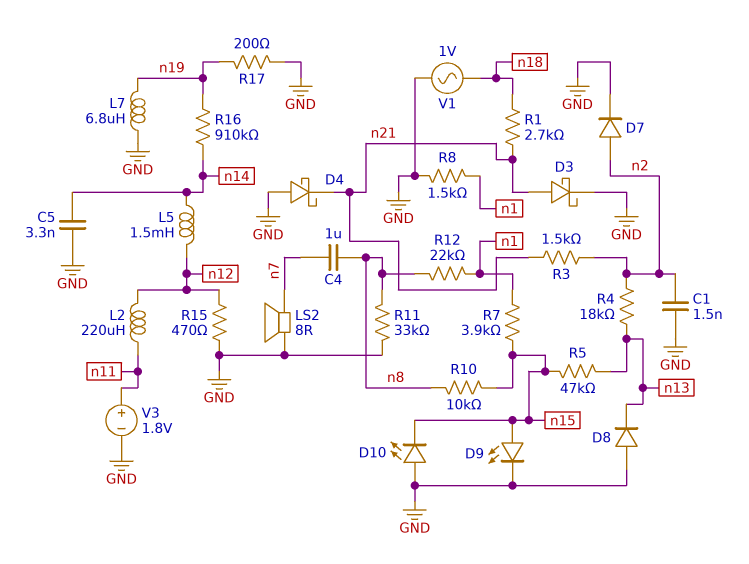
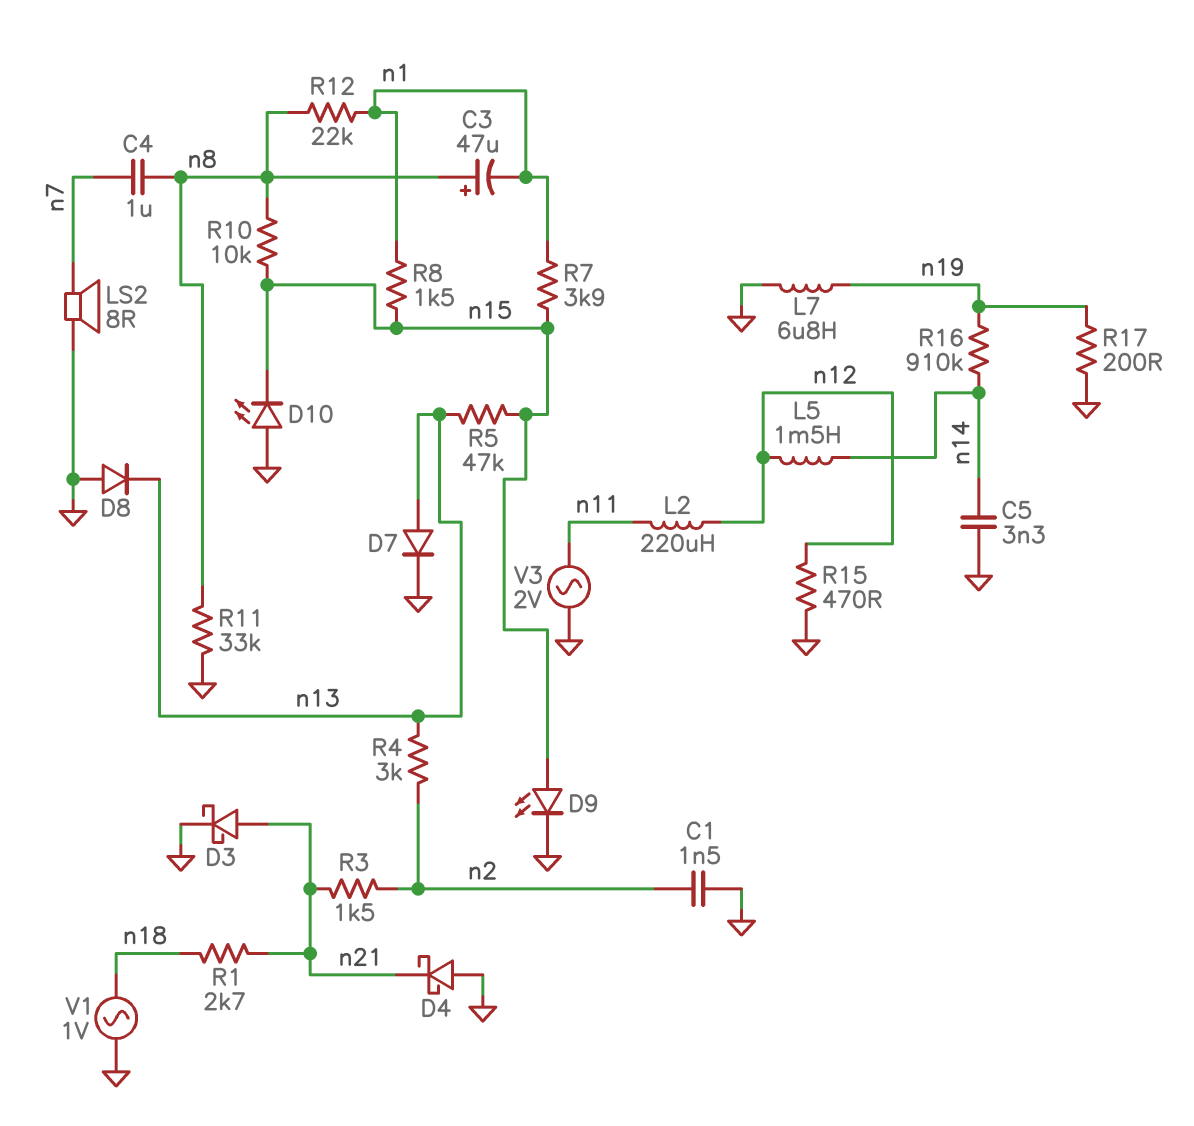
C3: none -> 47uF (plus n8, minus n1)
D7: diode (A n2, K GND) -> diode (A n13, K GND)
R4: 18k (n2, n13) -> 3k (n2, n13)
R8: 1.5k (GND, n1) -> 1.5k (n1, n15)
V3: 1.8V (plus n11, minus GND) -> AC 2V (GND, n11)

